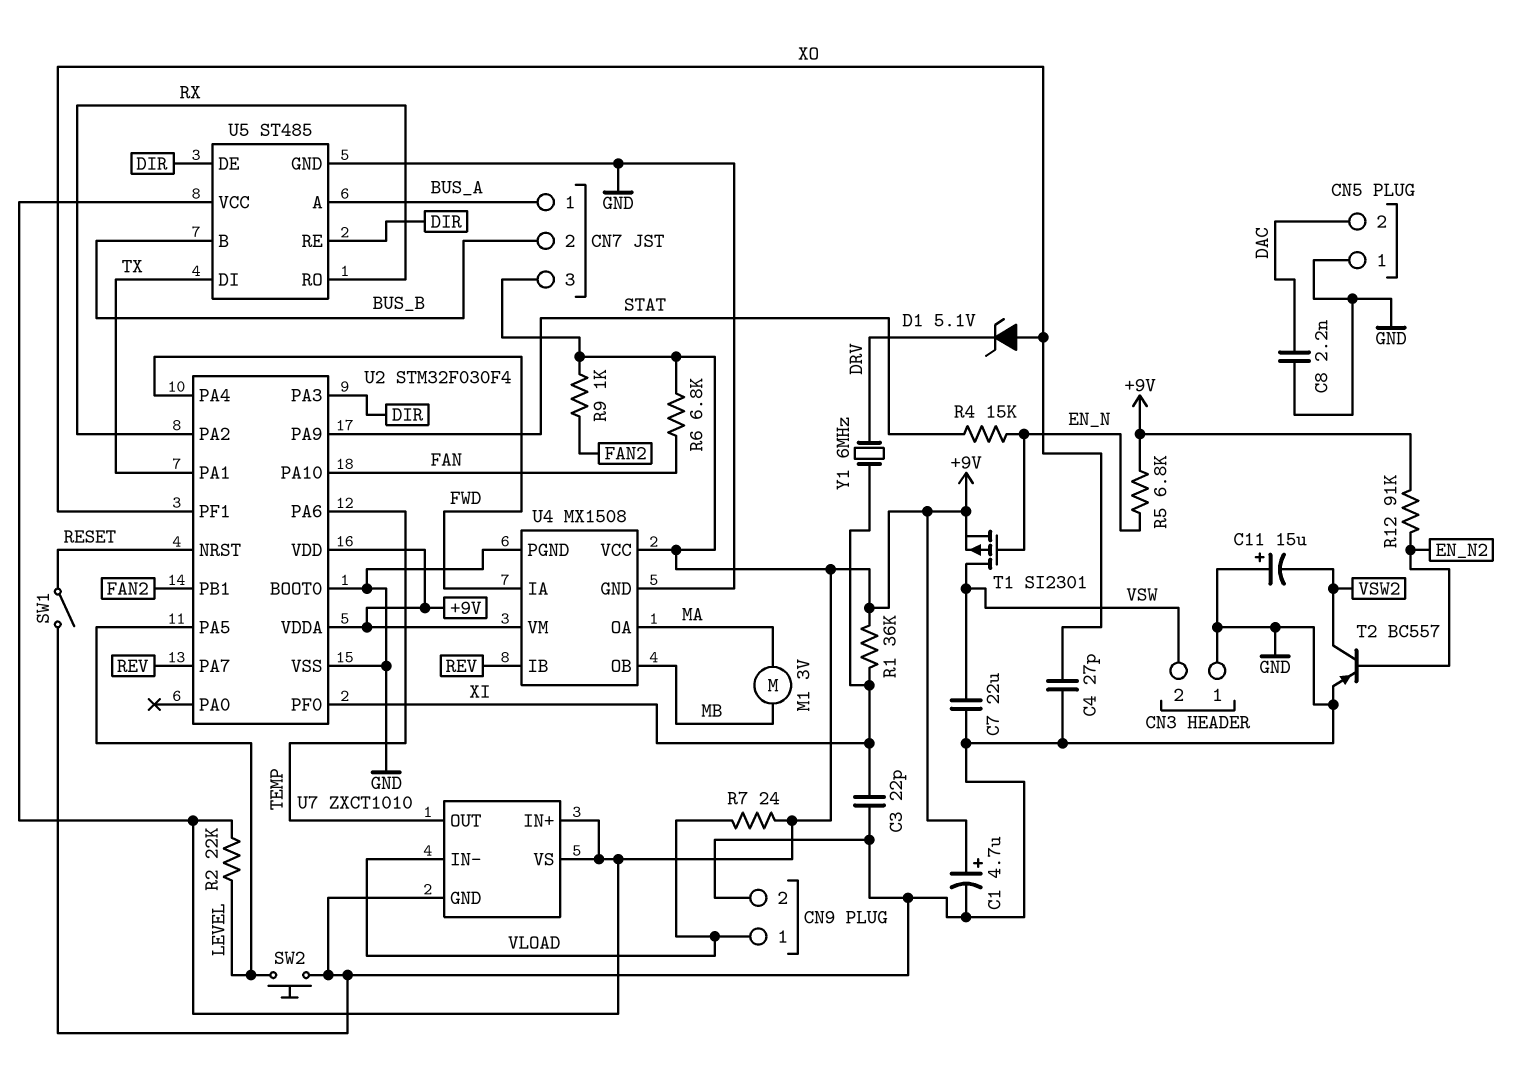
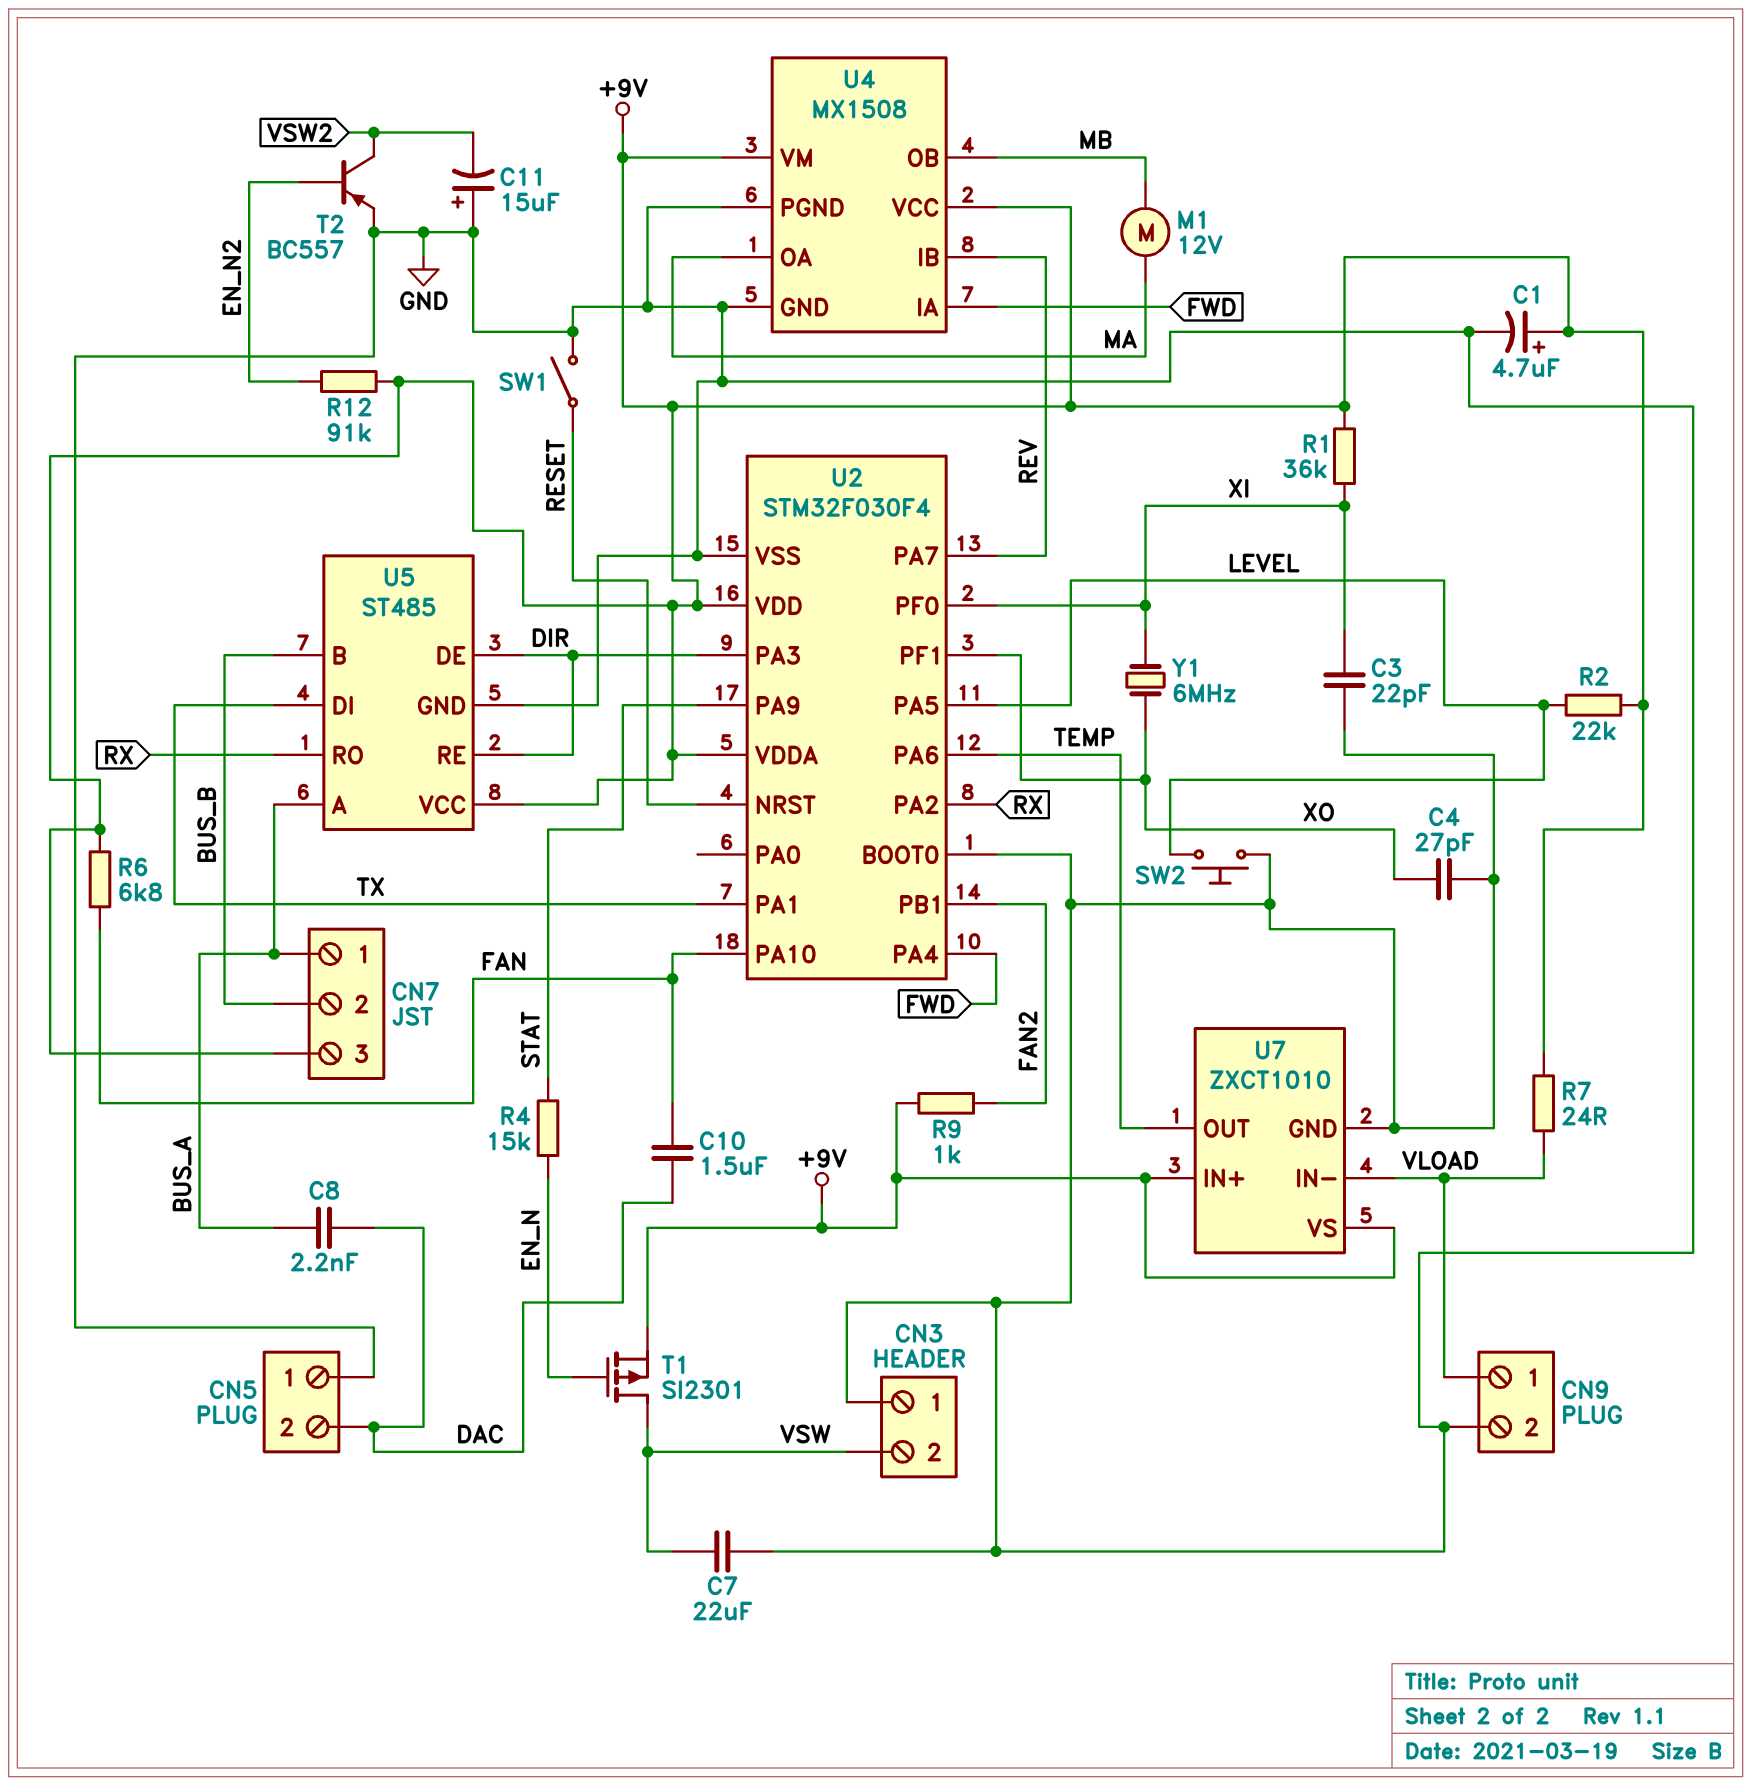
C8: 2.2nF (DAC, GND) -> 2.2nF (BUS_A, DAC)
C10: none -> 1.5uF (DAC, FAN)
D1: zener 5.1V (A XO, K DRV) -> none
M1: motor 3V (MA, MB) -> motor 12V (MA, MB)
R5: 6.8k (+9V, EN_N) -> none
Y1: 6MHz (DRV, XI) -> 6MHz (XI, XO)

